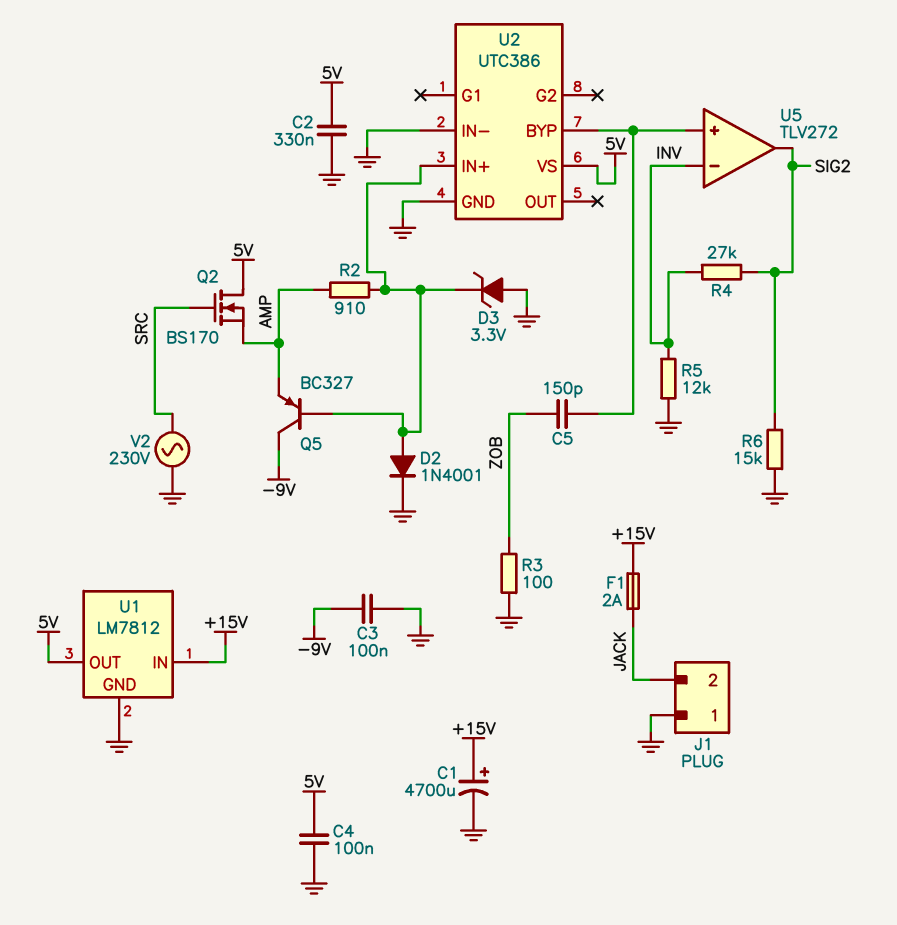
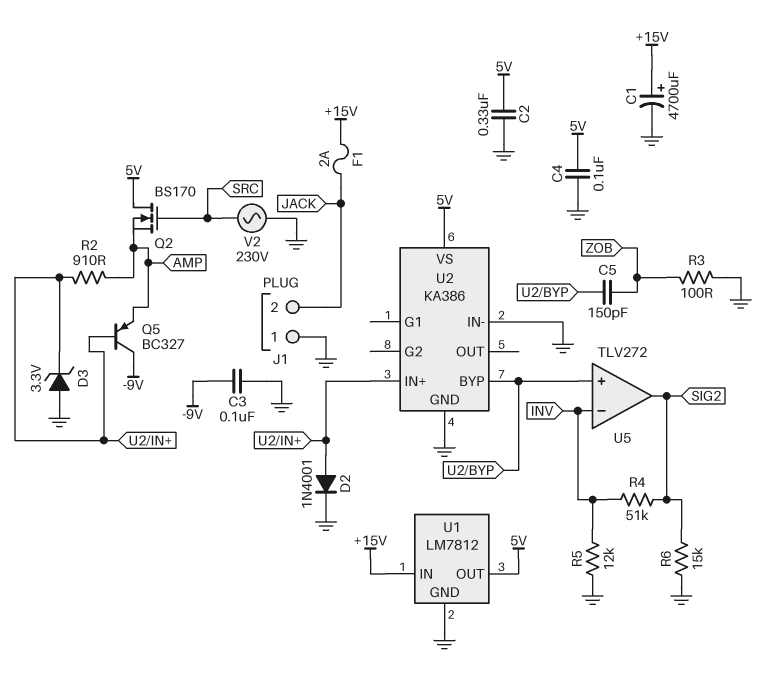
R4: 27k (INV, SIG2) -> 51k (INV, SIG2)
U2: UTC386 -> KA386

